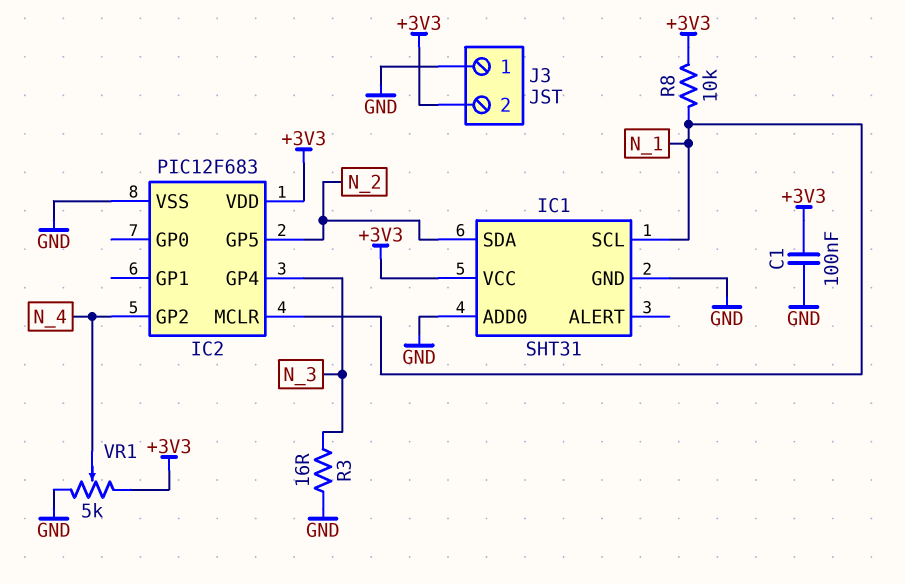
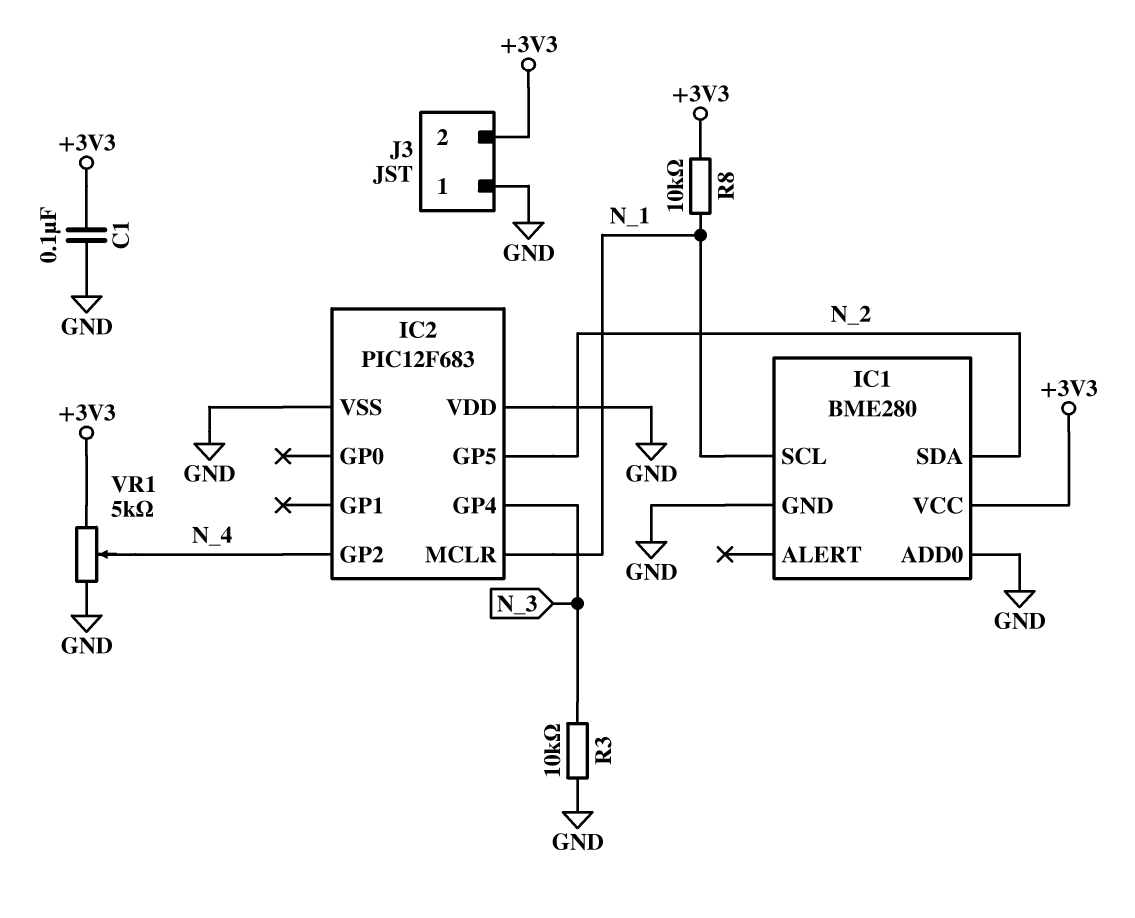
IC1: SHT31 -> BME280
IC2 pin VDD: +3V3 -> GND
R3: 16 (GND, N_3) -> 10k (GND, N_3)

